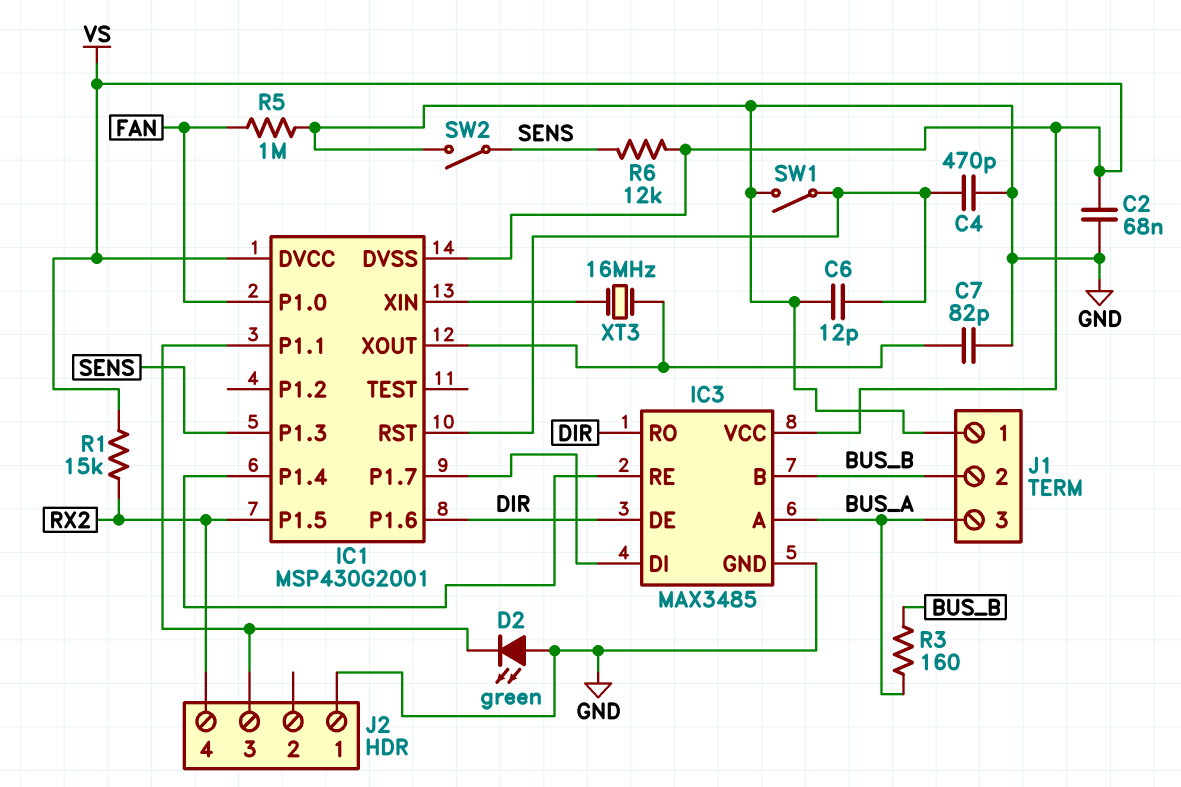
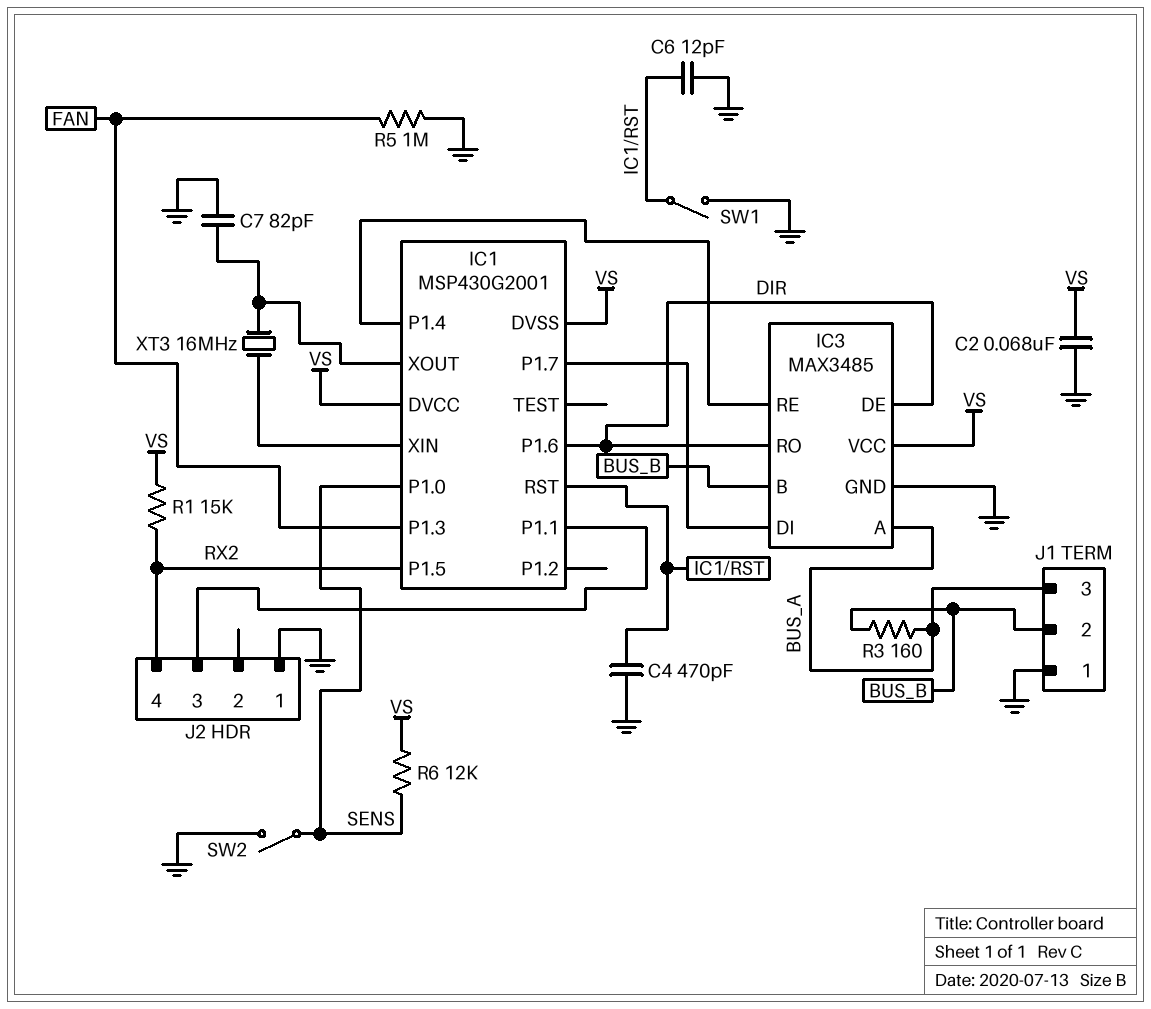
D2: LED green (A GND, K IC1/P1.1) -> none
IC1 pin P1.0: FAN -> SENS
IC1 pin P1.3: SENS -> FAN

